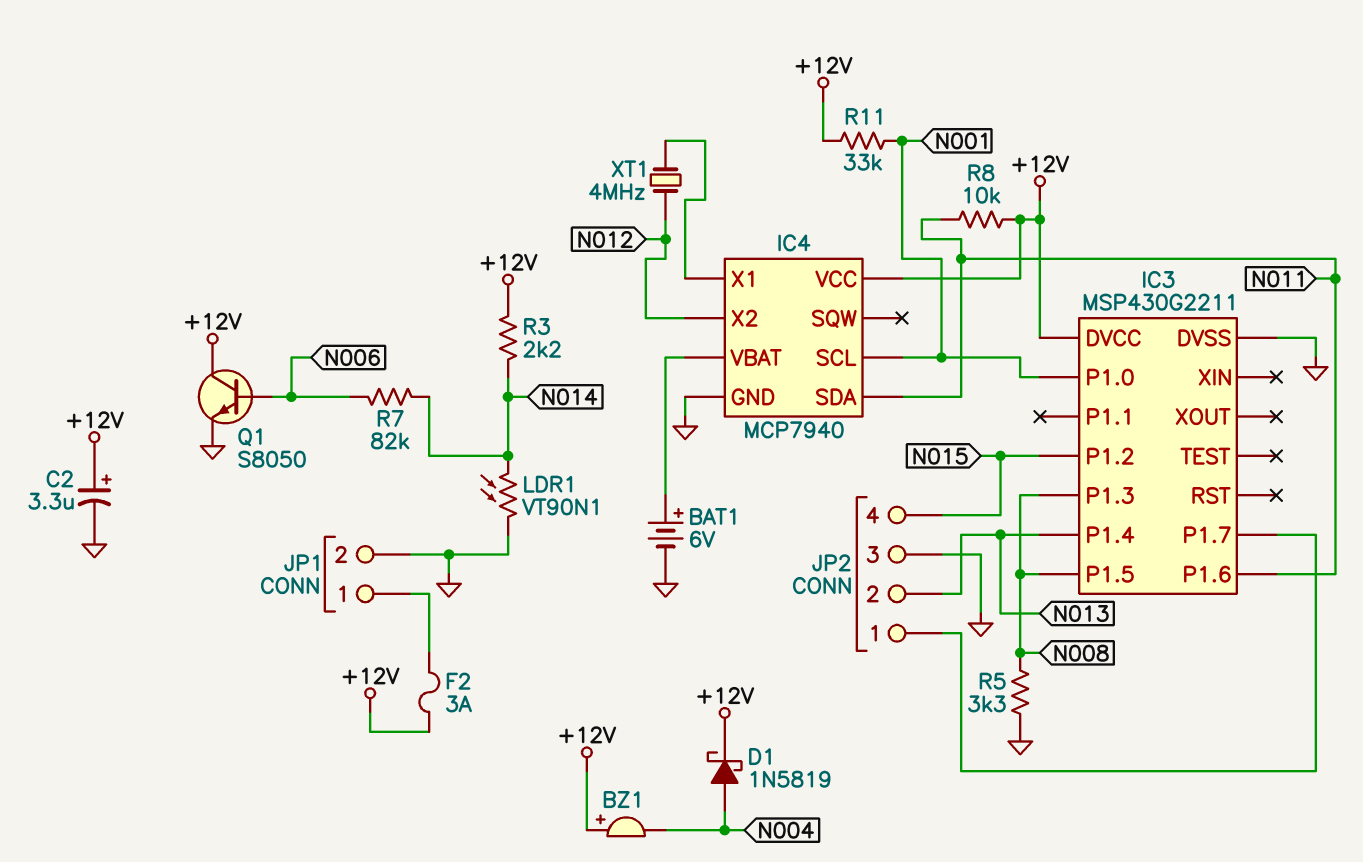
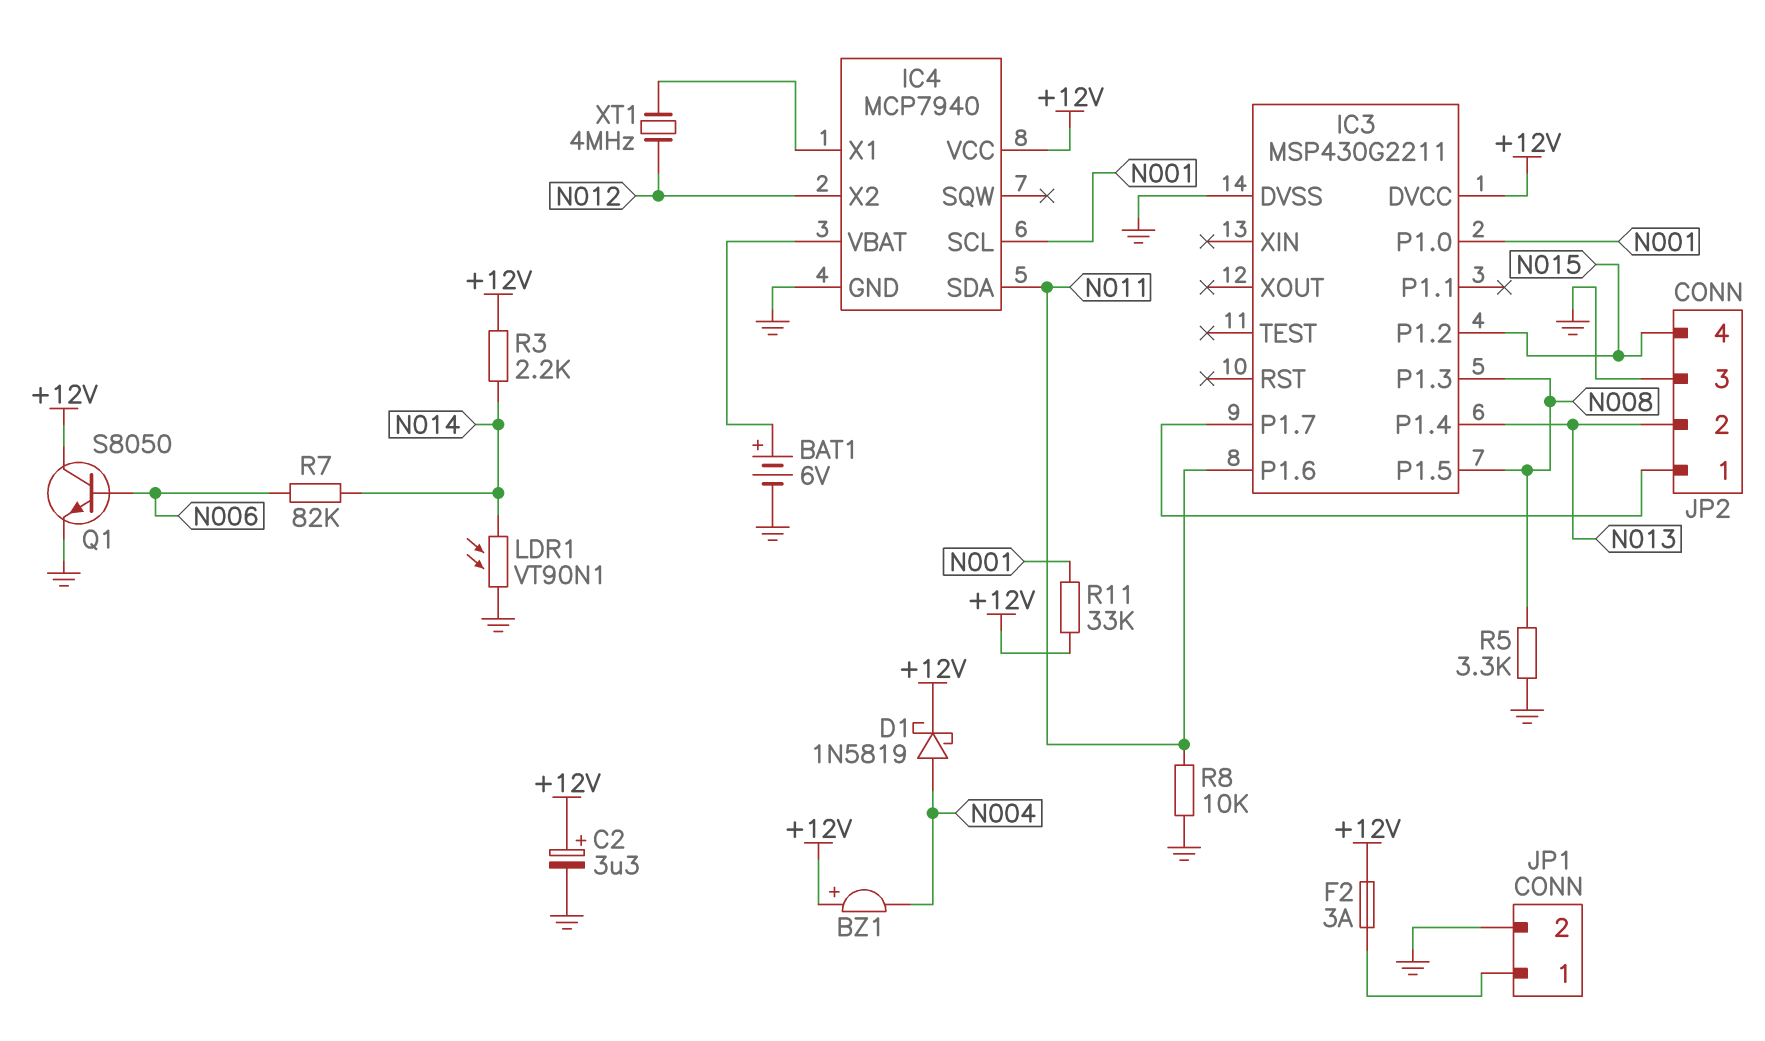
R8: 10k (+12V, N011) -> 10k (GND, N011)

